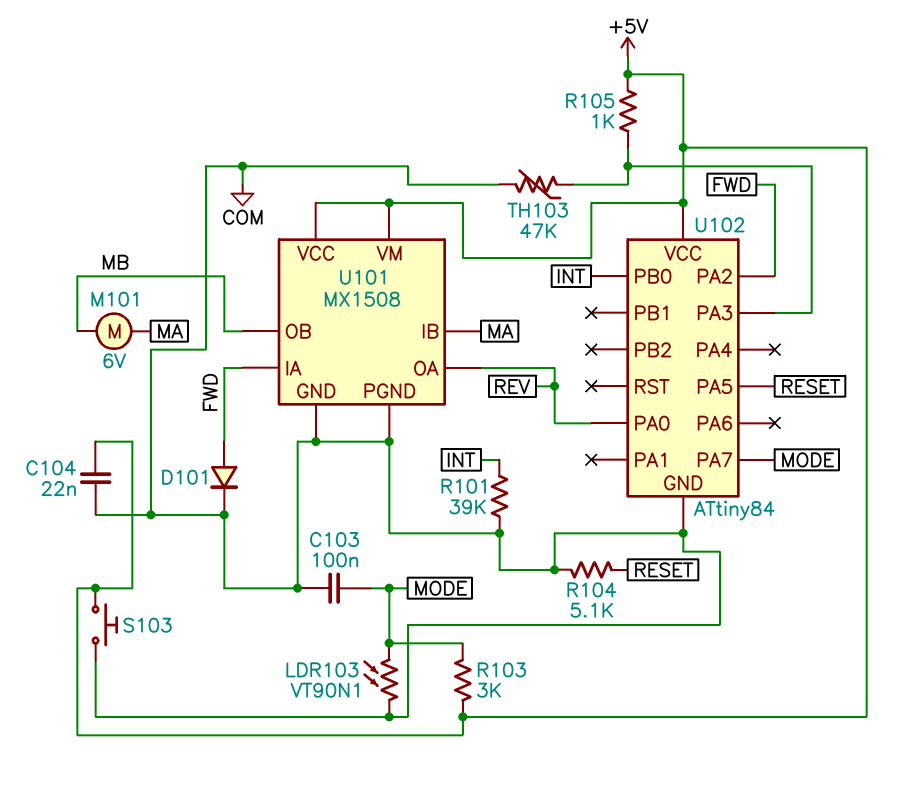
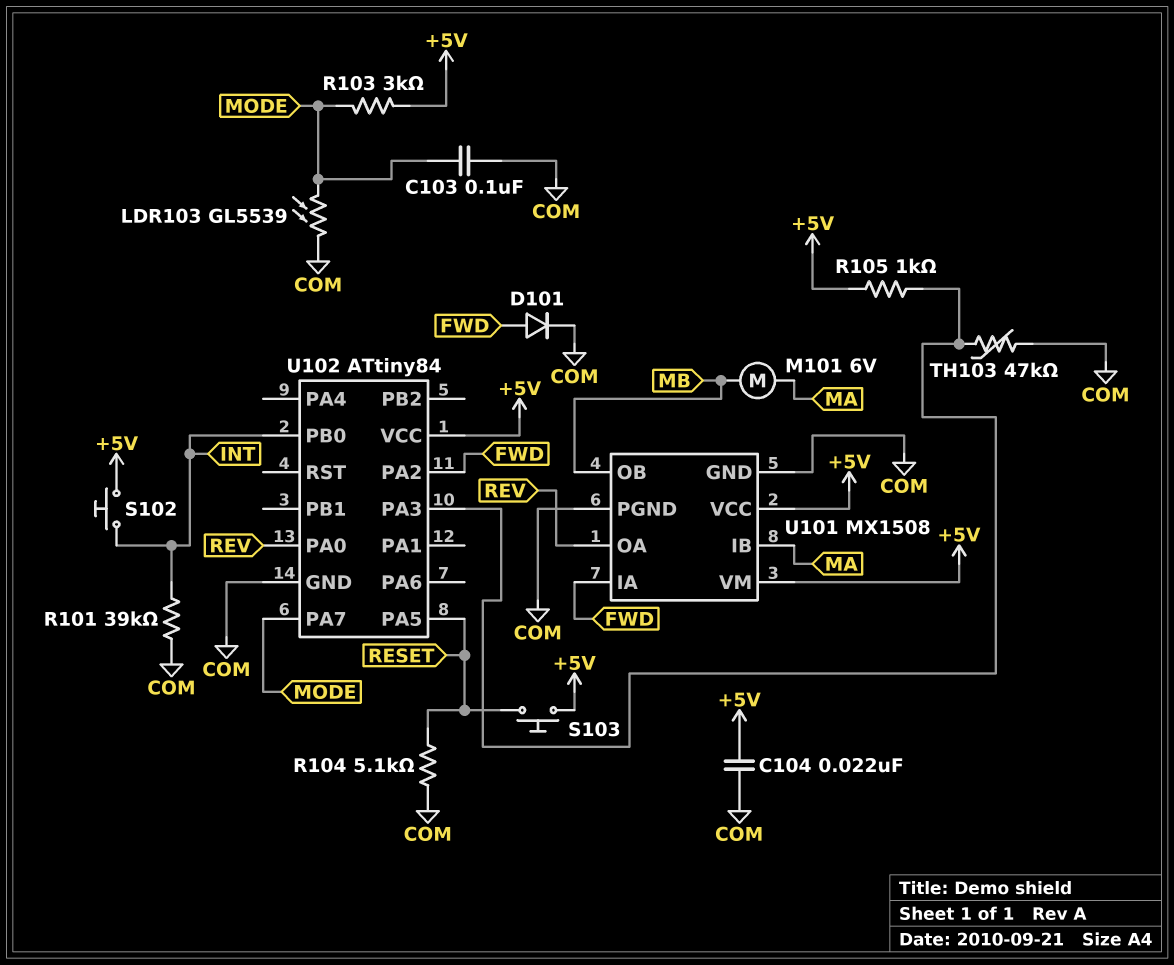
LDR103: VT90N1 (COM, MODE) -> GL5539 (COM, MODE)
S102: none -> button (+5V, INT)
S103: button (+5V, COM) -> button (+5V, RESET)

